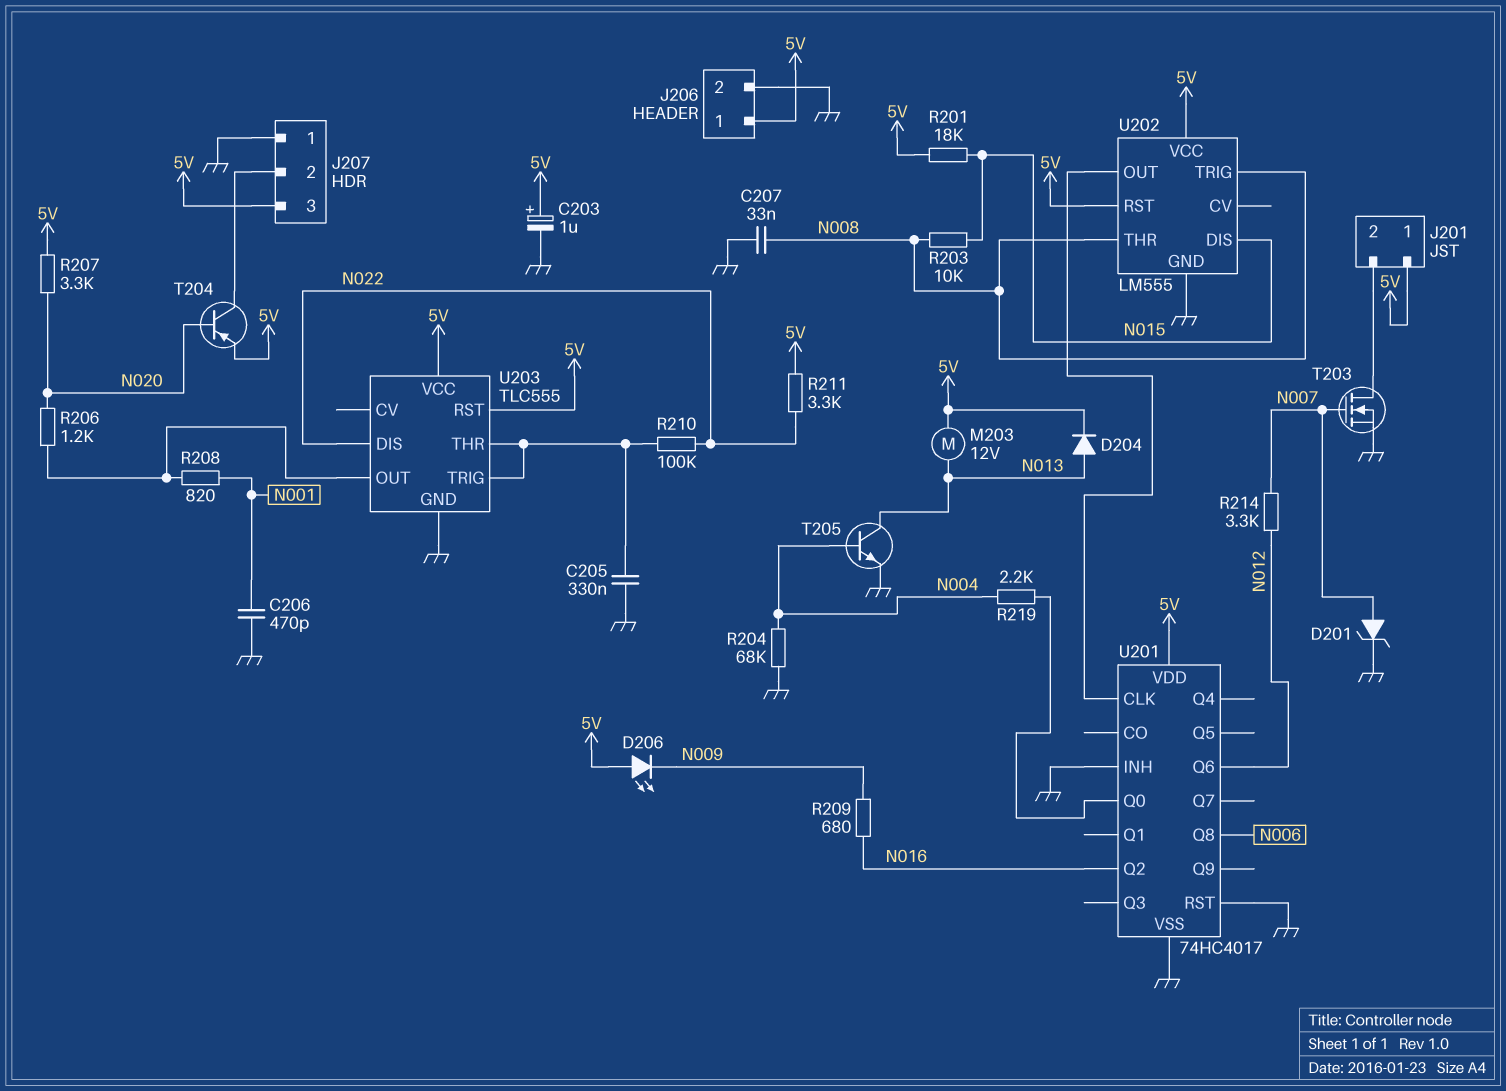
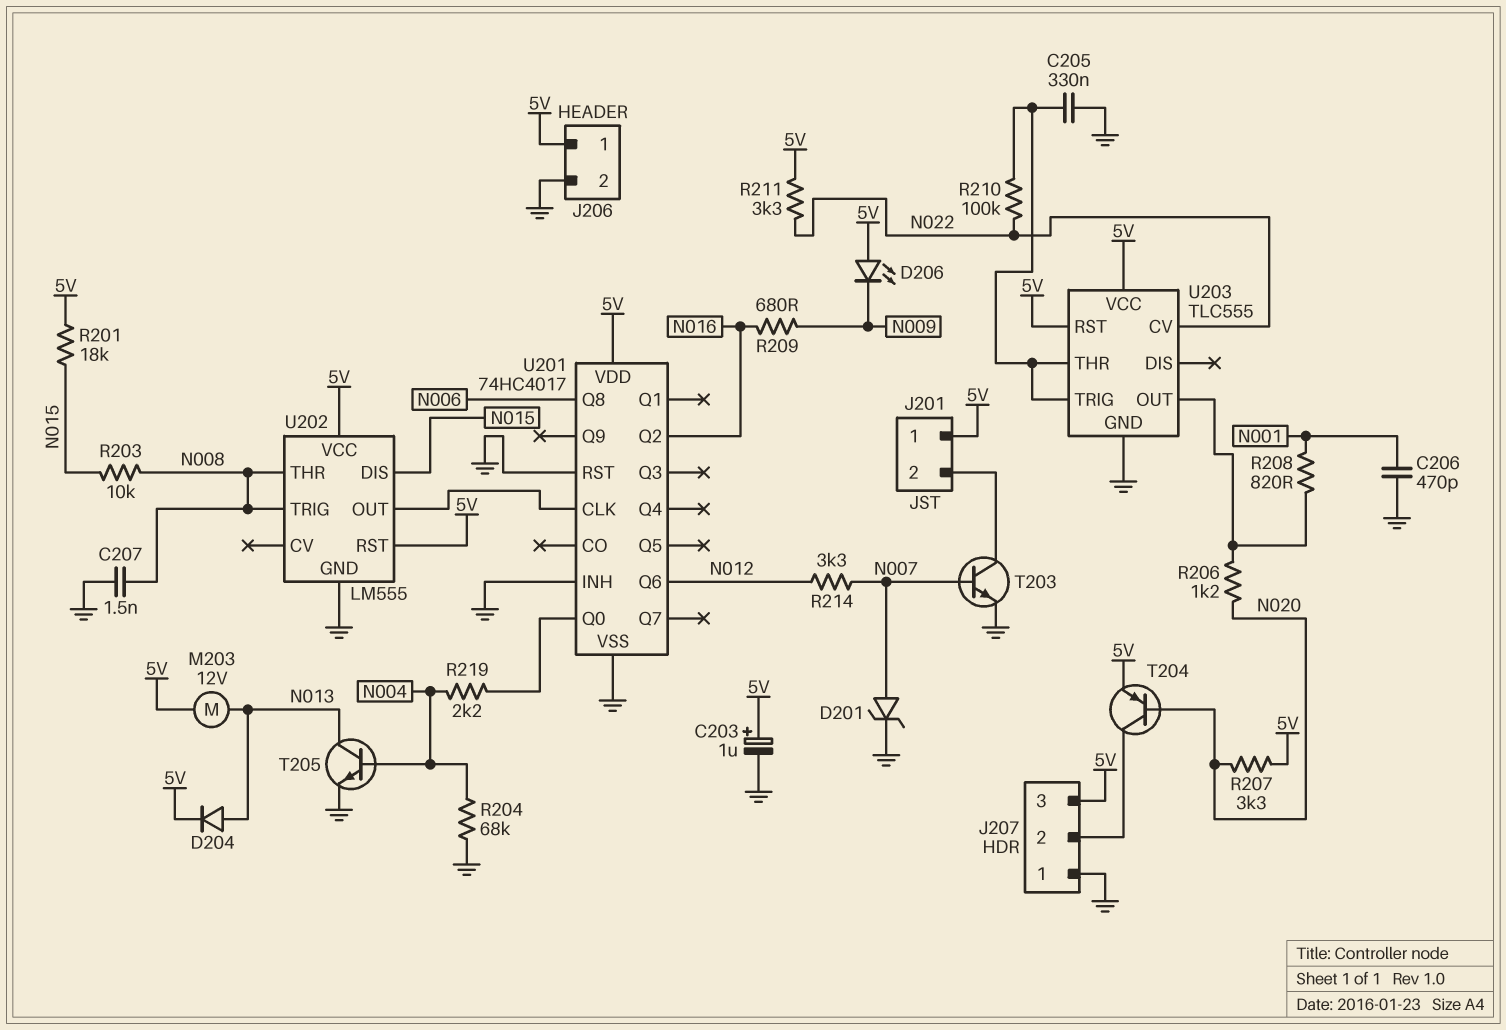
C207: 33nF (GND, N008) -> 1.5nF (GND, N008)
T203: NMOS (G N007, D J201/2, S GND) -> NPN (B N007, C J201/2, E GND)
U203 pin CV: none -> N022
U203 pin DIS: N022 -> none

